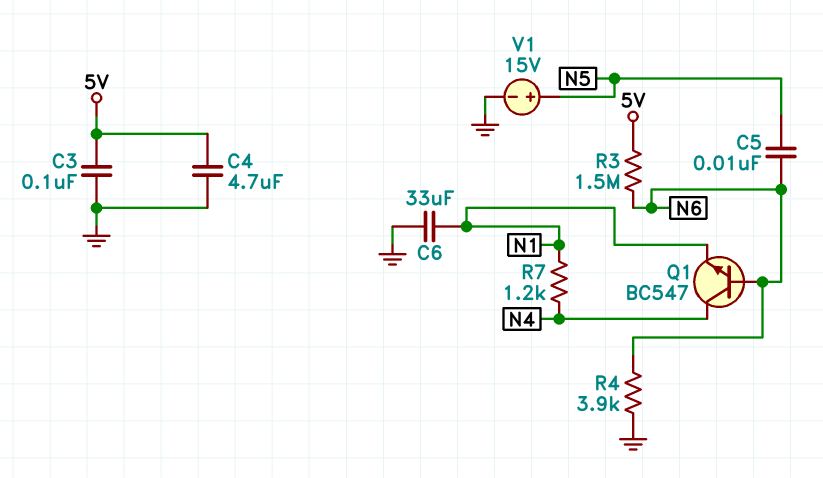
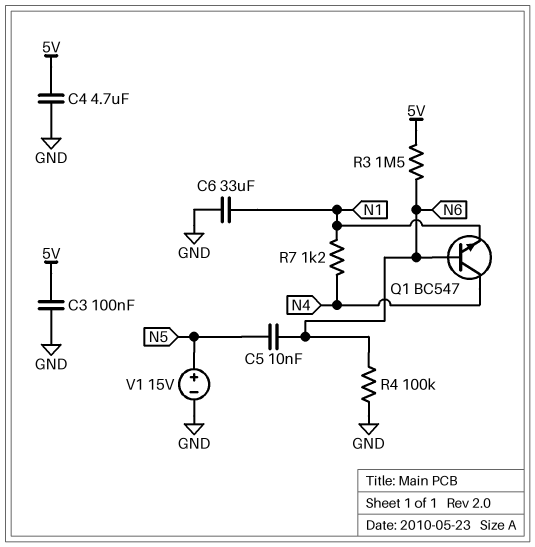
R4: 3.9k (GND, N6) -> 100k (GND, N6)

